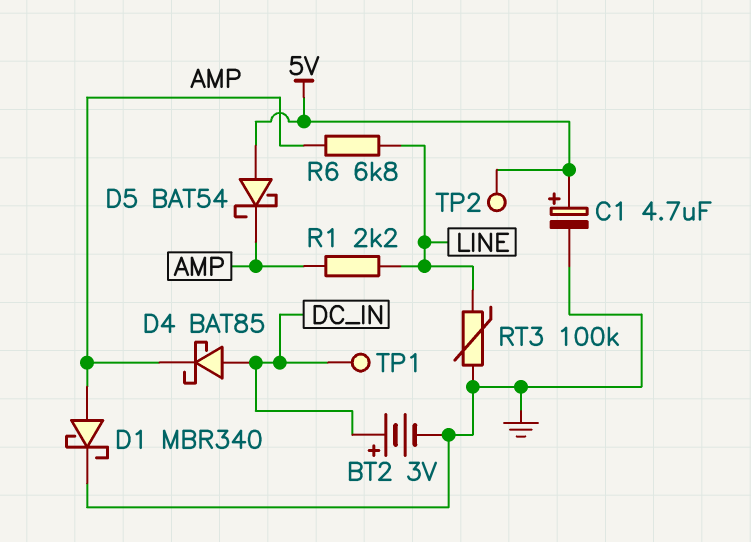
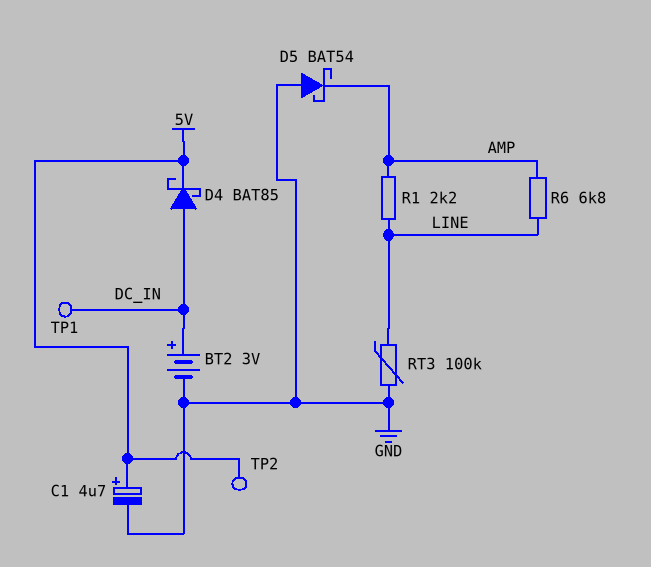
D1: schottky MBR340 (A AMP, K GND) -> none
D4: schottky BAT85 (A DC_IN, K AMP) -> schottky BAT85 (A DC_IN, K 5V)
D5: schottky BAT54 (A 5V, K AMP) -> schottky BAT54 (A GND, K AMP)

